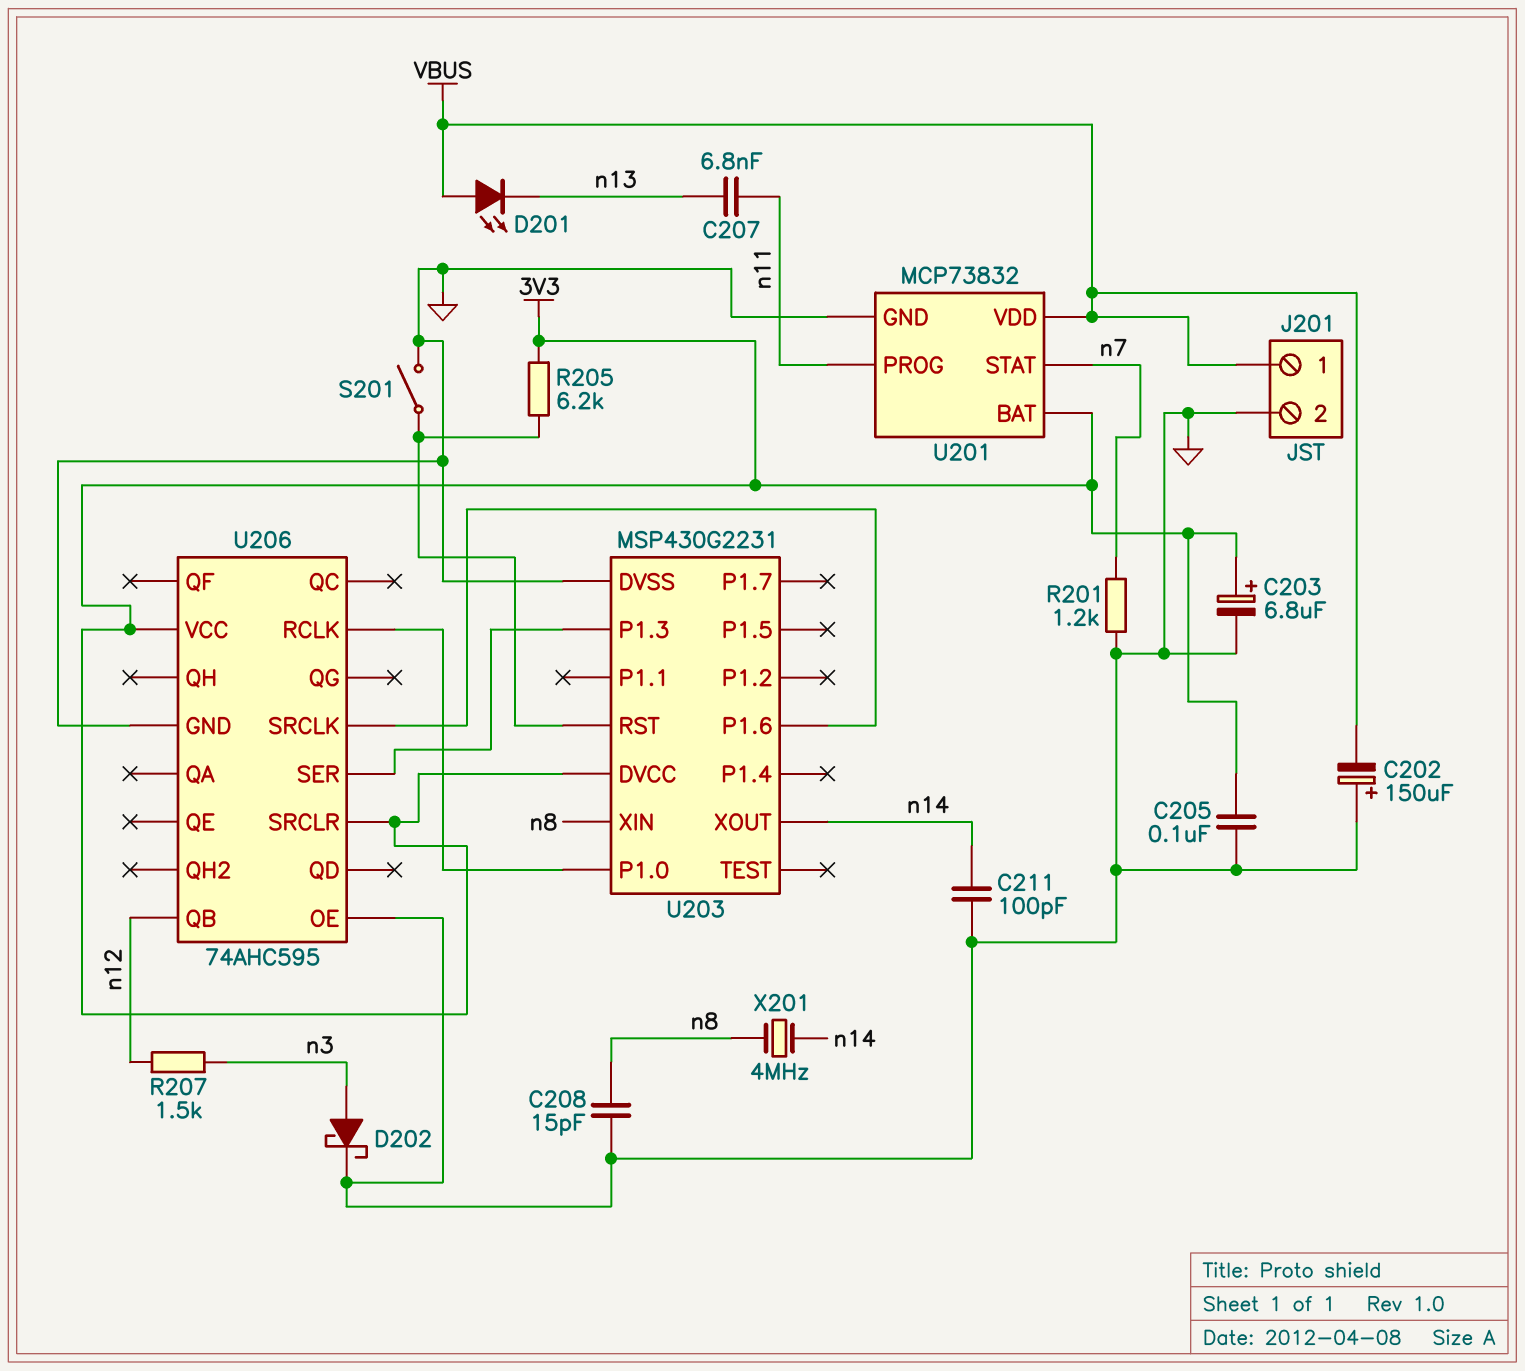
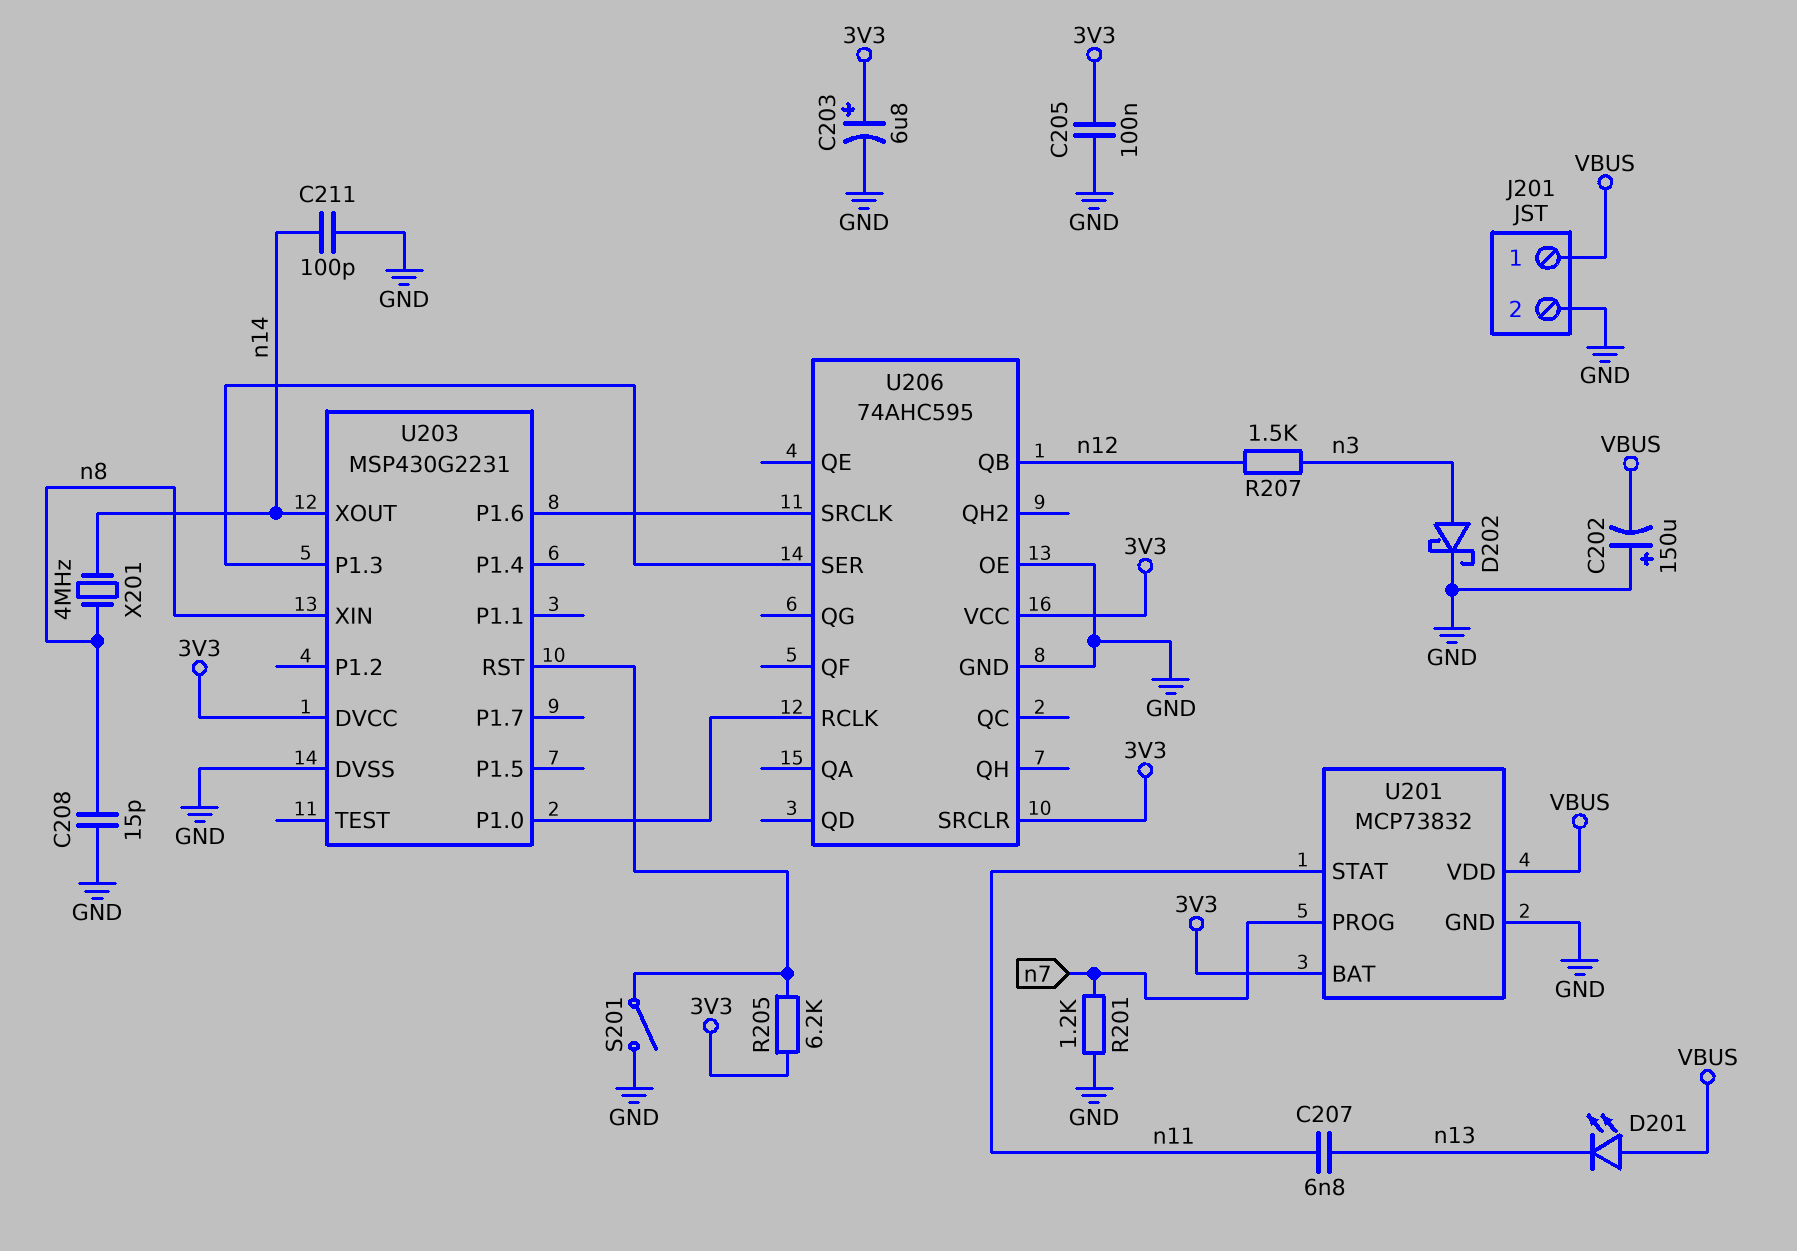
U201 pin PROG: n11 -> n7
U201 pin STAT: n7 -> n11

